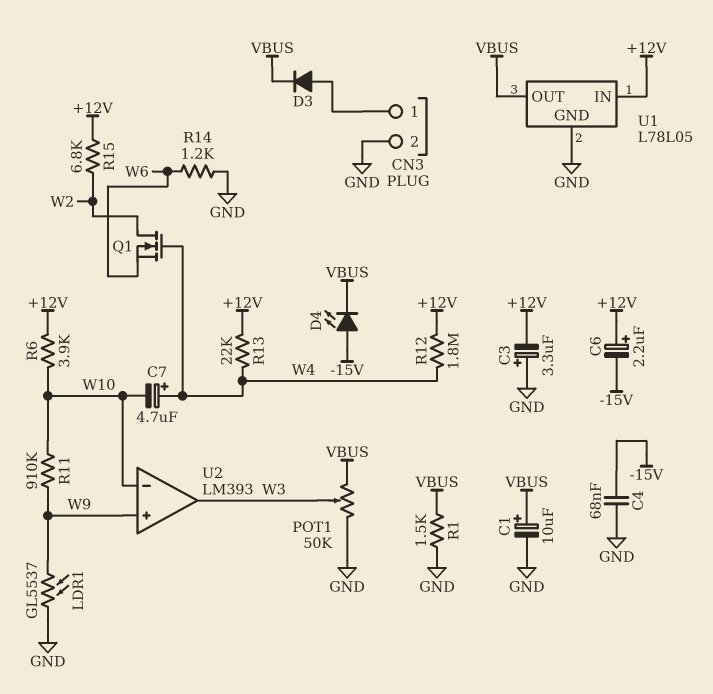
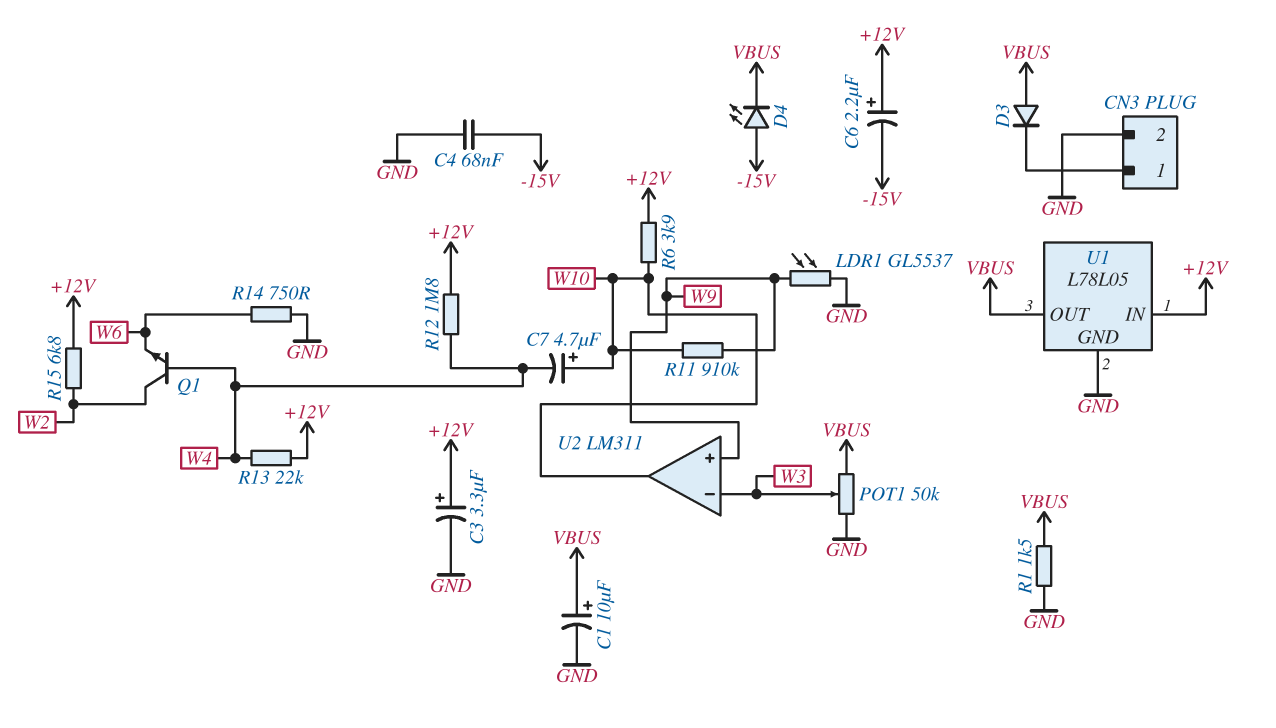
C3: 3.3uF (plus GND, minus +12V) -> 3.3uF (plus +12V, minus GND)
C7: 4.7uF (plus W4, minus W10) -> 4.7uF (plus W10, minus W4)
D3: diode (A CN3/1, K VBUS) -> diode (A VBUS, K CN3/1)
Q1: NMOS (G W4, D W2, S W6) -> NPN (B W4, C W2, E W6)
R14: 1.2k (GND, W6) -> 750 (GND, W6)
U2: LM393 -> LM311
U2 pin in-: W10 -> W3
U2 pin out: W3 -> W10

